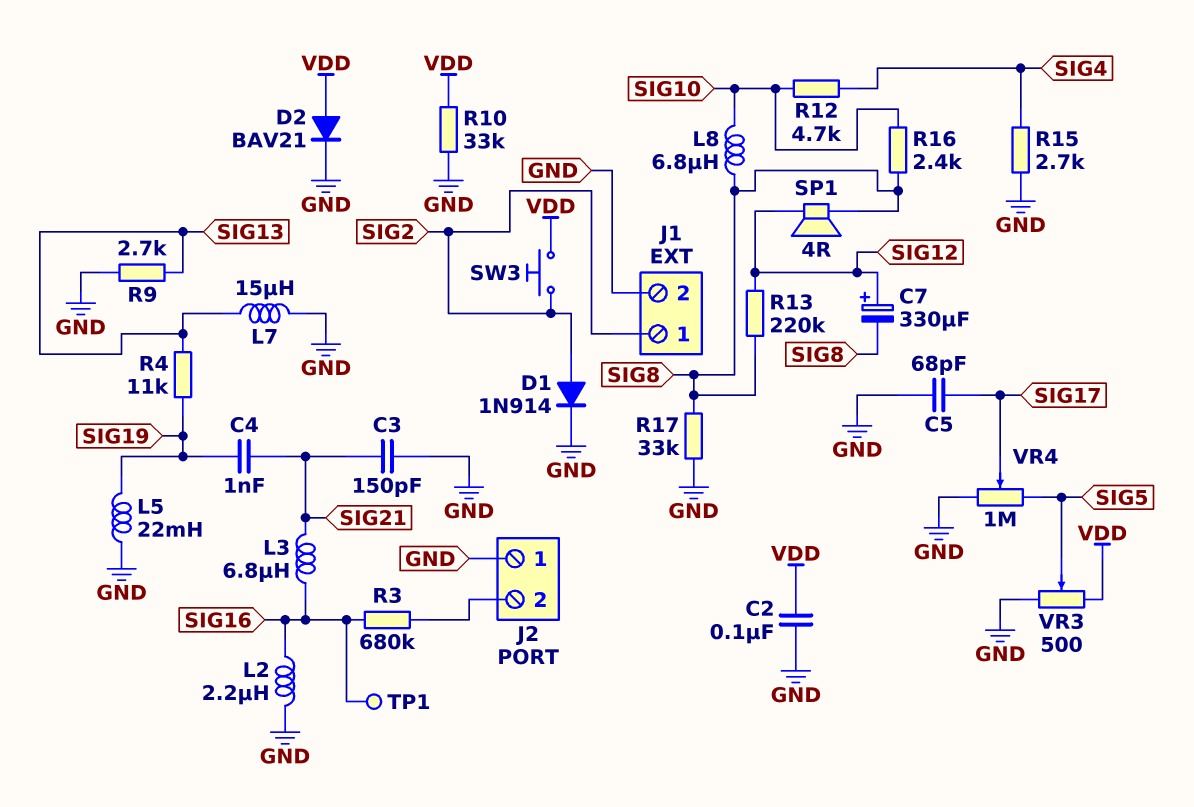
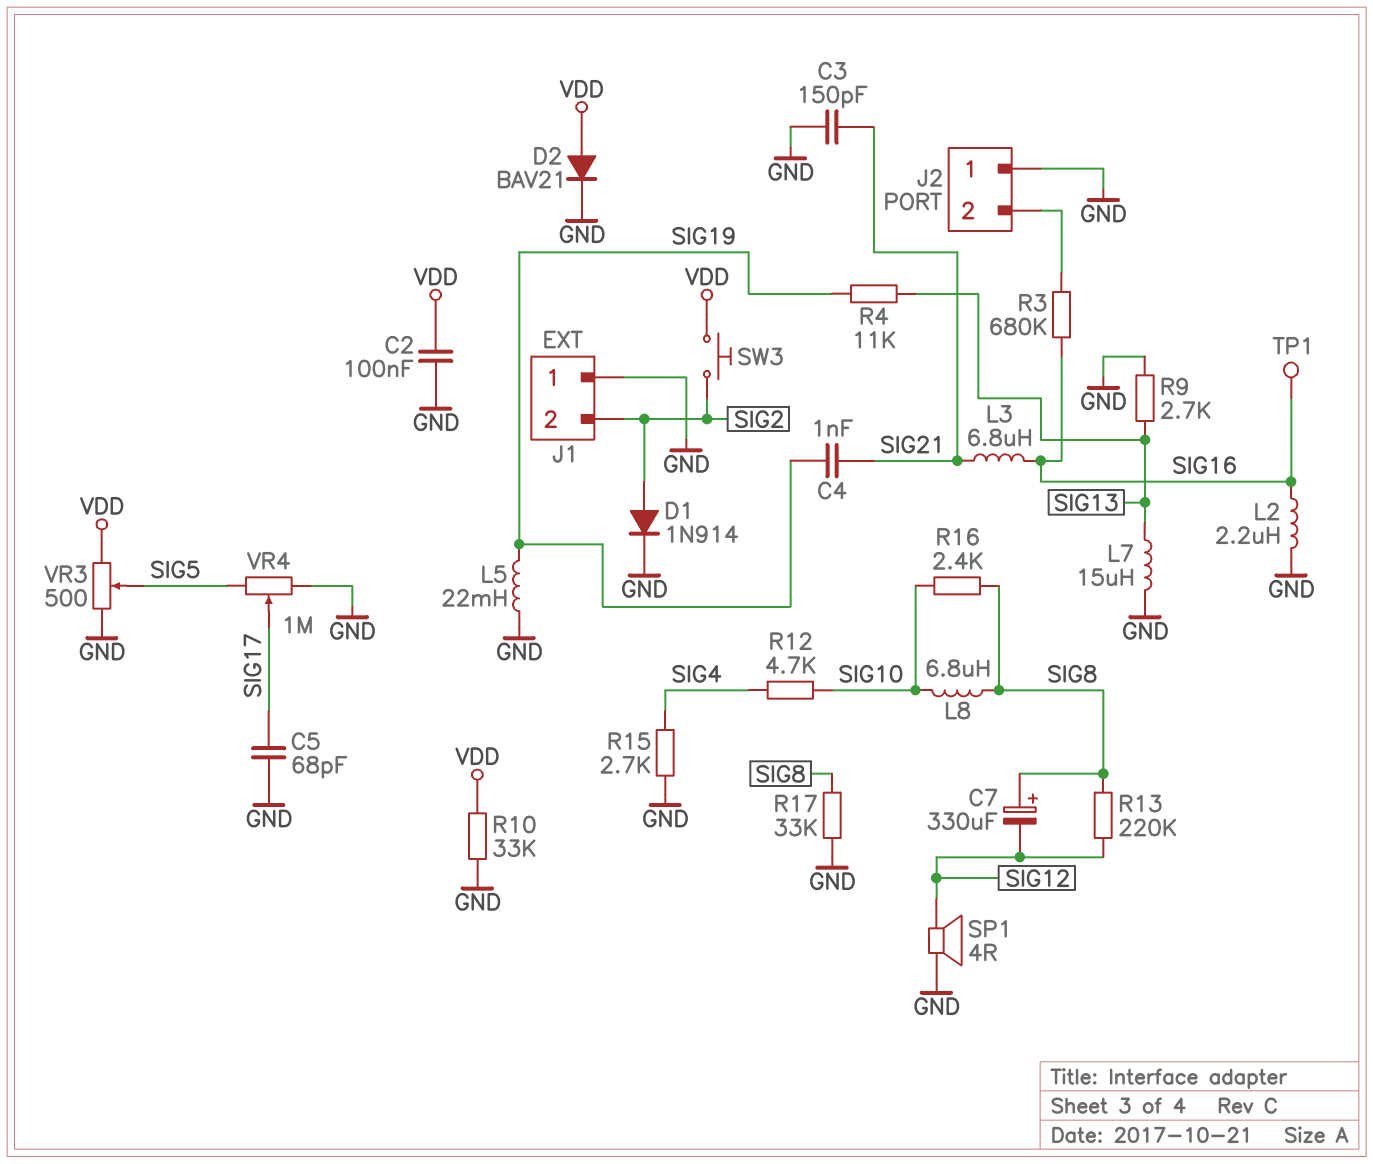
C7: 330uF (plus SIG12, minus SIG8) -> 330uF (plus SIG8, minus SIG12)
J1 pin 1: SIG2 -> GND
J1 pin 2: GND -> SIG2
SP1: speaker 4R (SIG8, SIG12) -> speaker 4R (GND, SIG12)

